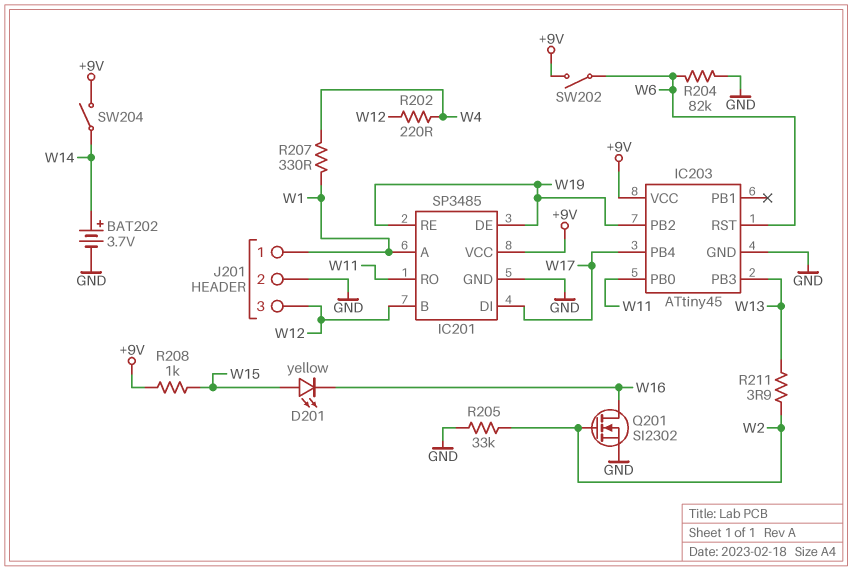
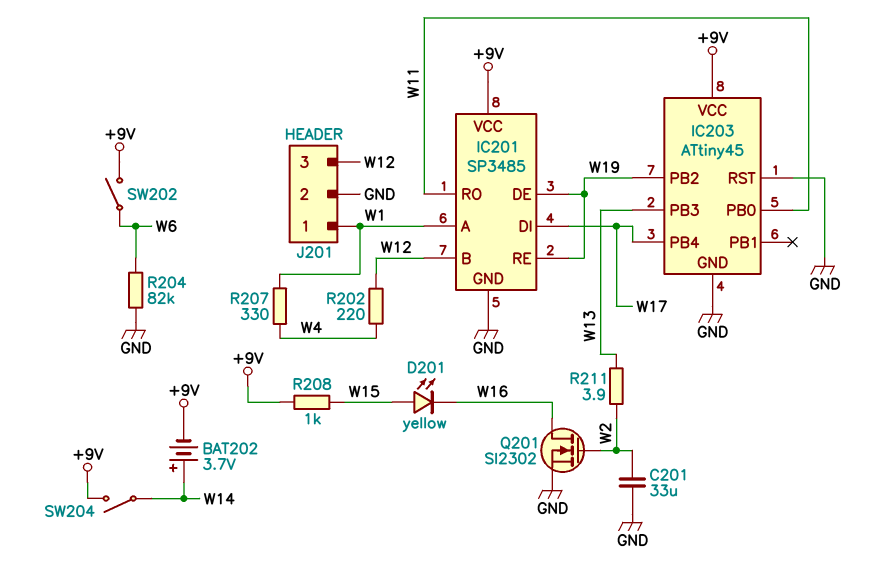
BAT202: 3.7V (plus W14, minus GND) -> 3.7V (plus W14, minus +9V)
C201: none -> 33uF (GND, W2)
IC203 pin RST: W6 -> GND
R205: 33k (GND, W2) -> none

